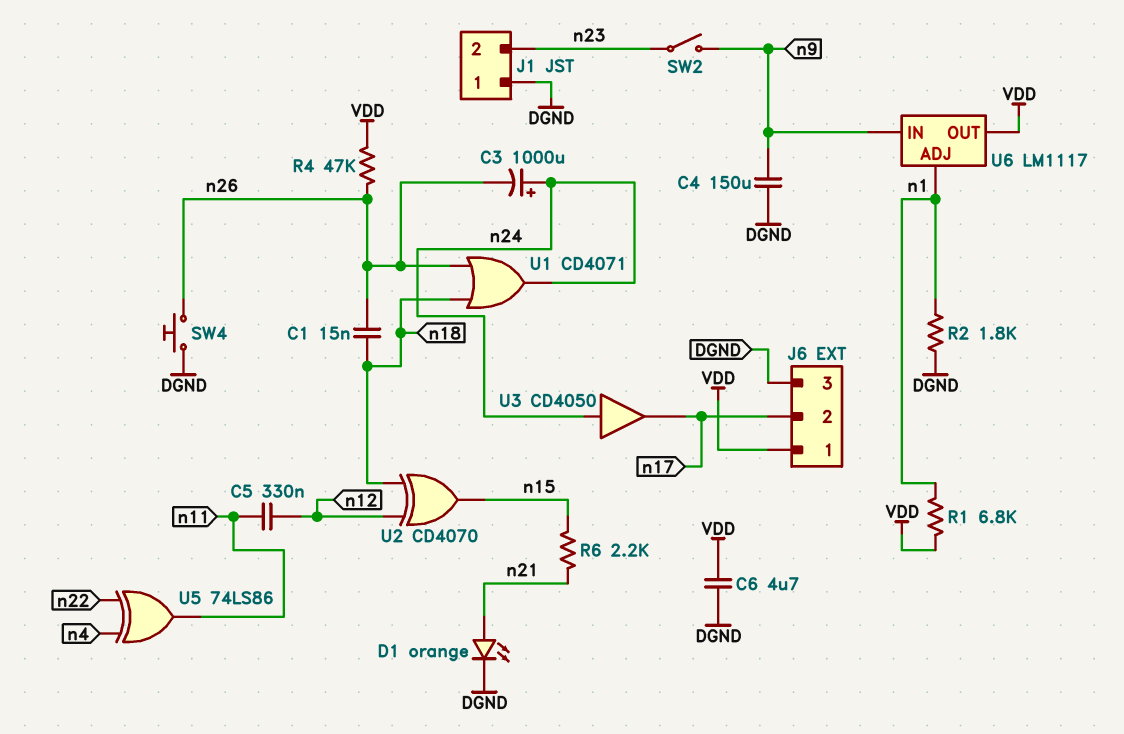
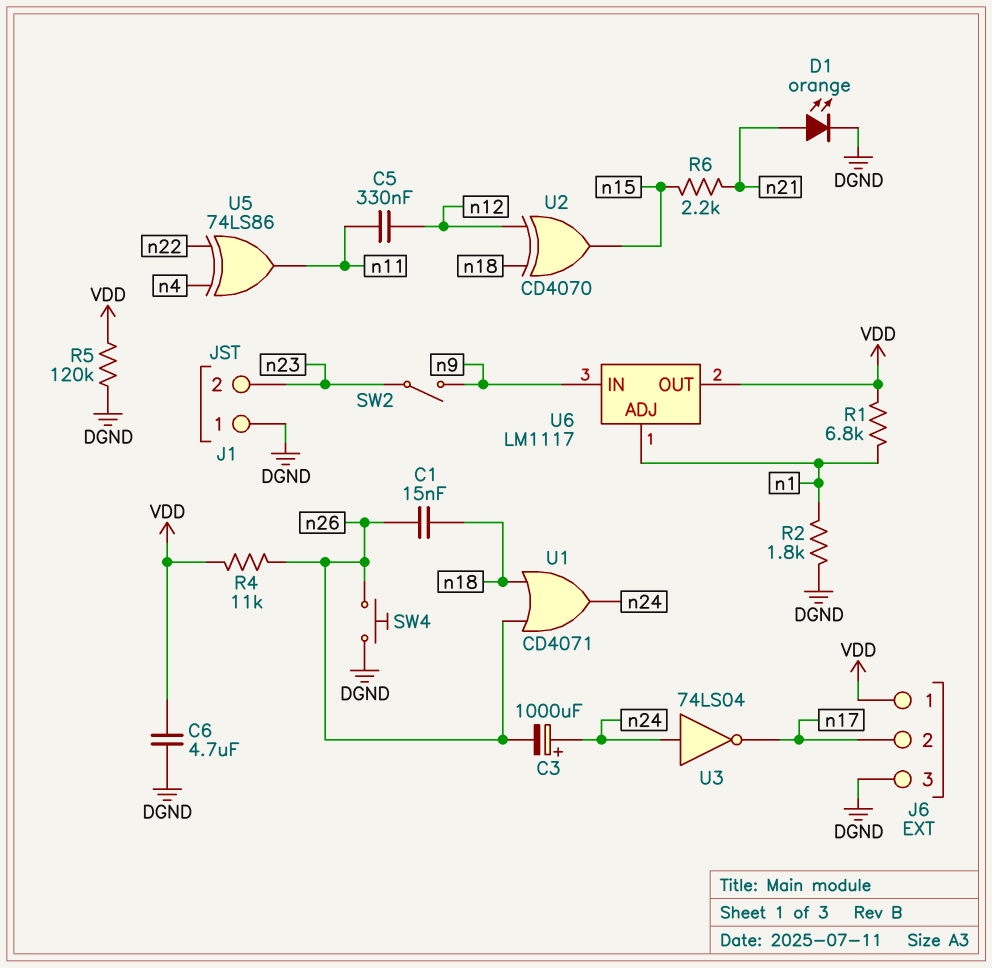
C4: 150uF (DGND, n9) -> none
R4: 47k (VDD, n26) -> 11k (VDD, n26)
R5: none -> 120k (DGND, VDD)
U3: buffer CD4050 (in n24, out n17) -> NOT 74LS04 (in n24, out n17)

